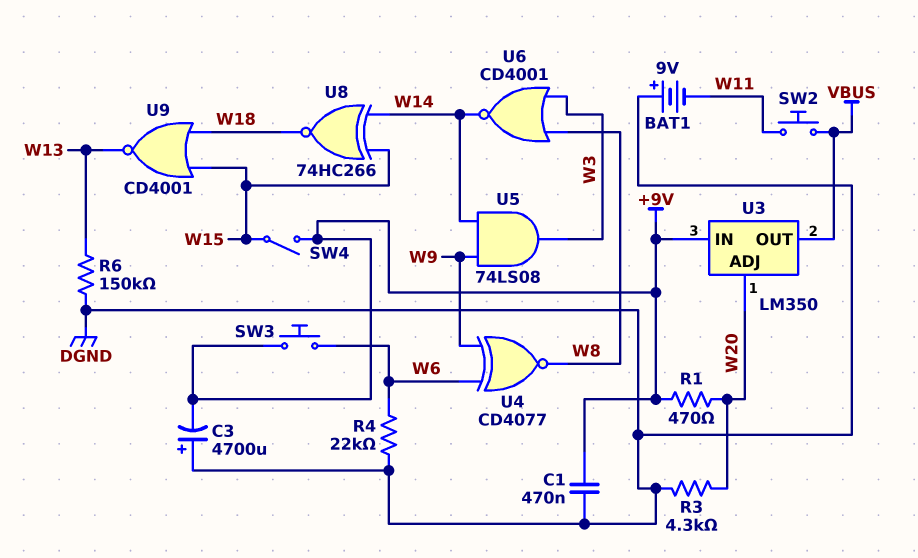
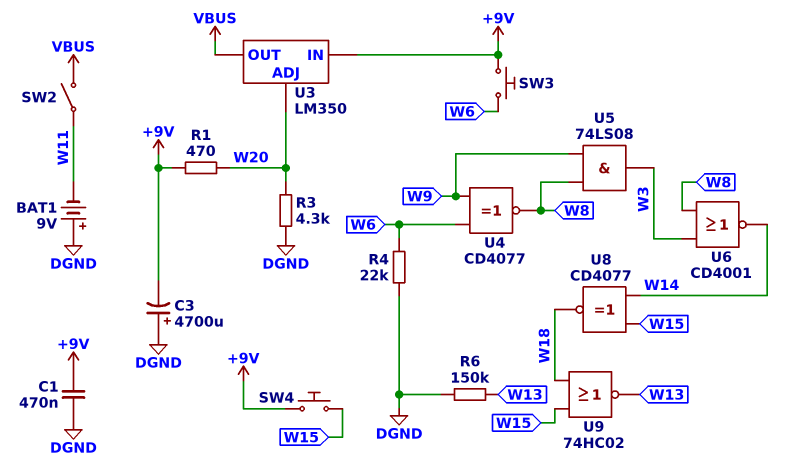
SW2: button (VBUS, W11) -> switch (VBUS, W11)
SW4: switch (+9V, W15) -> button (+9V, W15)
U5: AND 74LS08 (in W9, in W14, out W3) -> AND 74LS08 (in W8, in W9, out W3)
U8: XNOR 74HC266 (in W14, in W15, out W18) -> XNOR CD4077 (in W14, in W15, out W18)
U9: NOR CD4001 (in W15, in W18, out W13) -> NOR 74HC02 (in W15, in W18, out W13)

